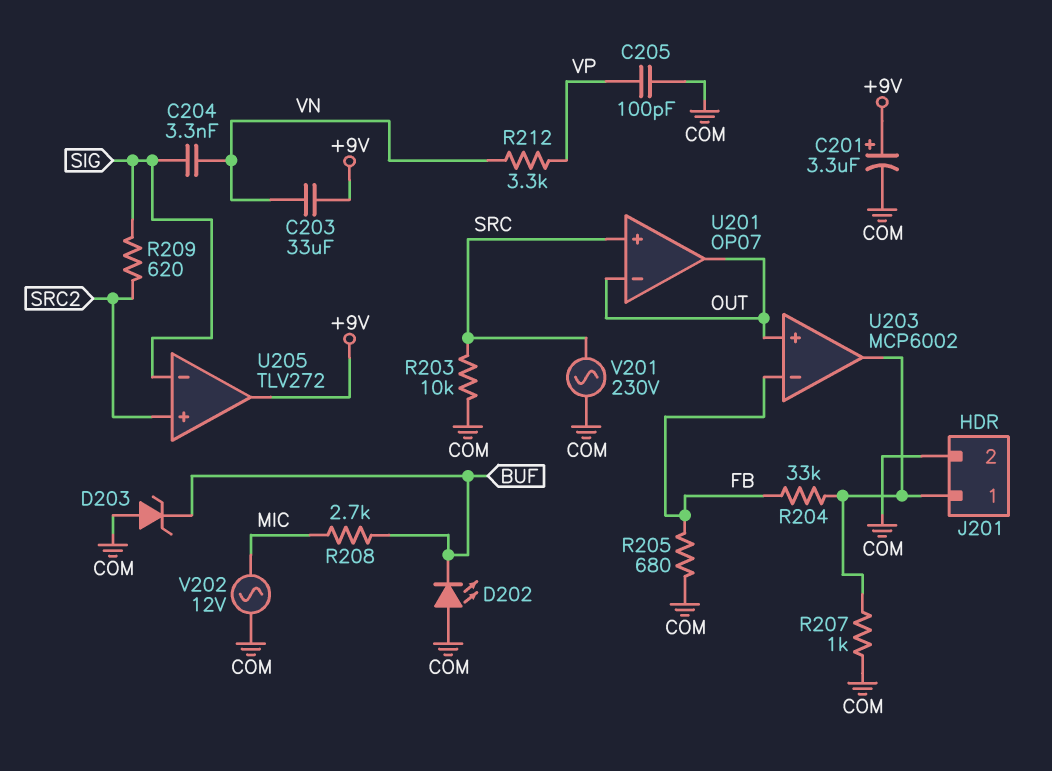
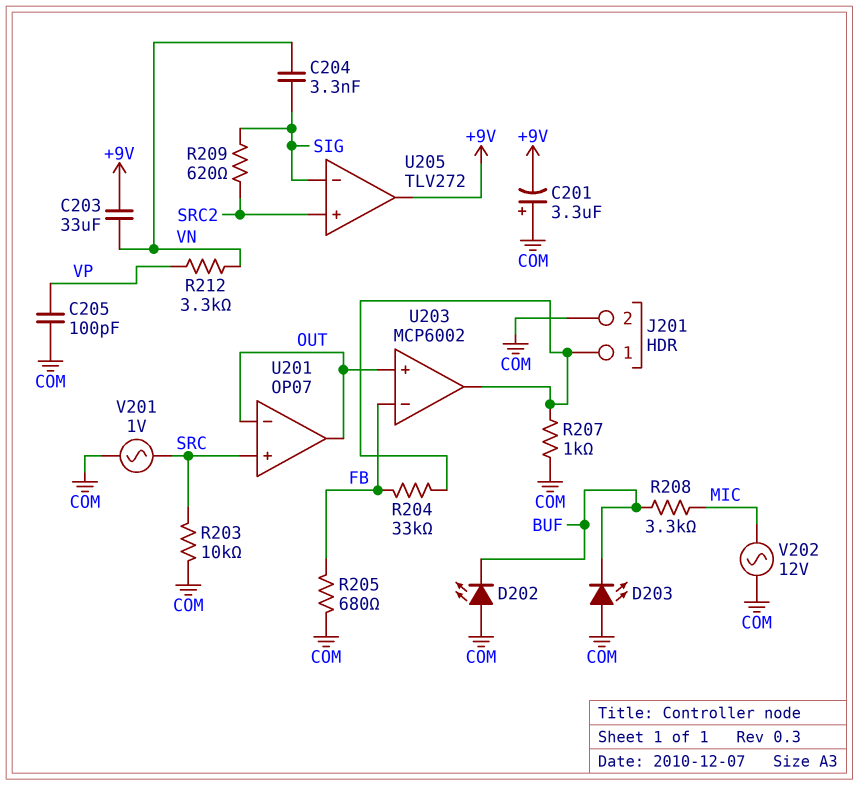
C201: 3.3uF (plus +9V, minus COM) -> 3.3uF (plus COM, minus +9V)
D203: zener (A COM, K BUF) -> LED (A COM, K BUF)
R208: 2.7k (BUF, MIC) -> 3.3k (BUF, MIC)
V201: AC 230V (COM, SRC) -> AC 1V (COM, SRC)

